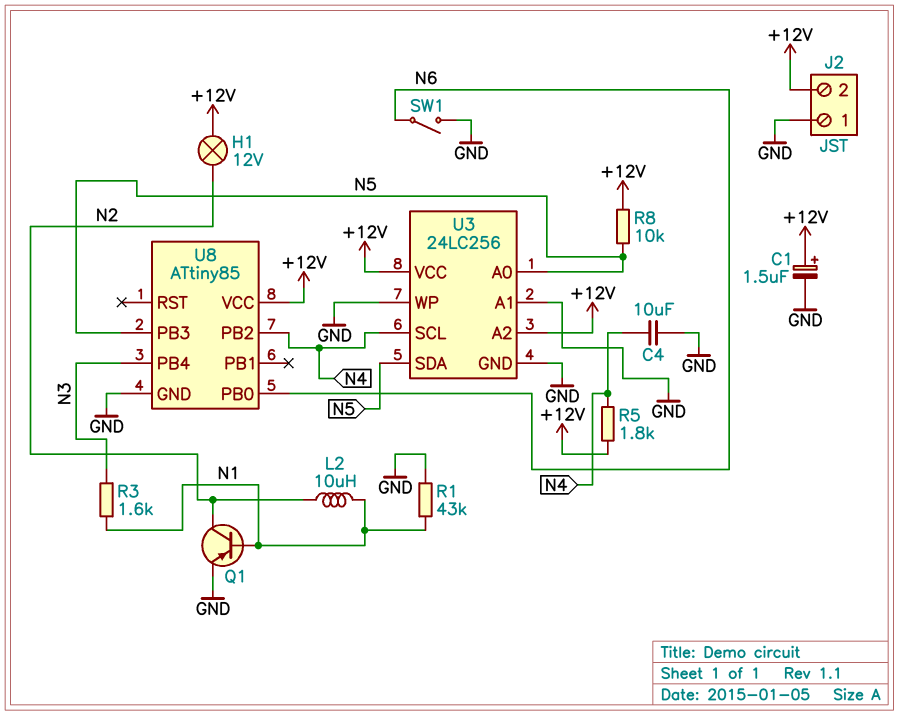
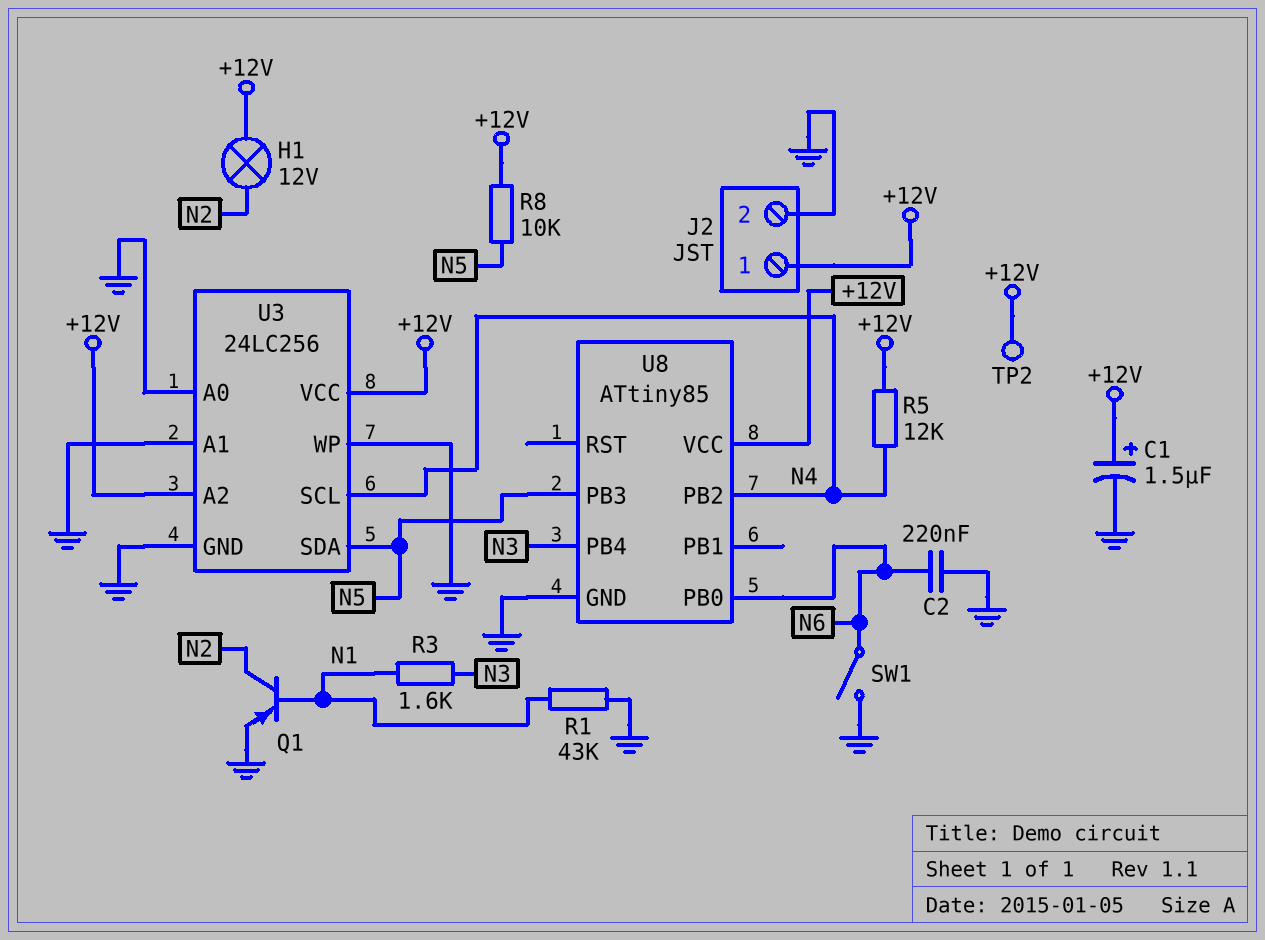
C2: none -> 220nF (GND, N6)
C4: 10uF (GND, N4) -> none
J2 pin 1: GND -> +12V
J2 pin 2: +12V -> GND
L2: 10uH (N1, N2) -> none
R5: 1.8k (+12V, N4) -> 12k (+12V, N4)
TP2: none -> test point (+12V)
U3 pin A0: N5 -> GND

